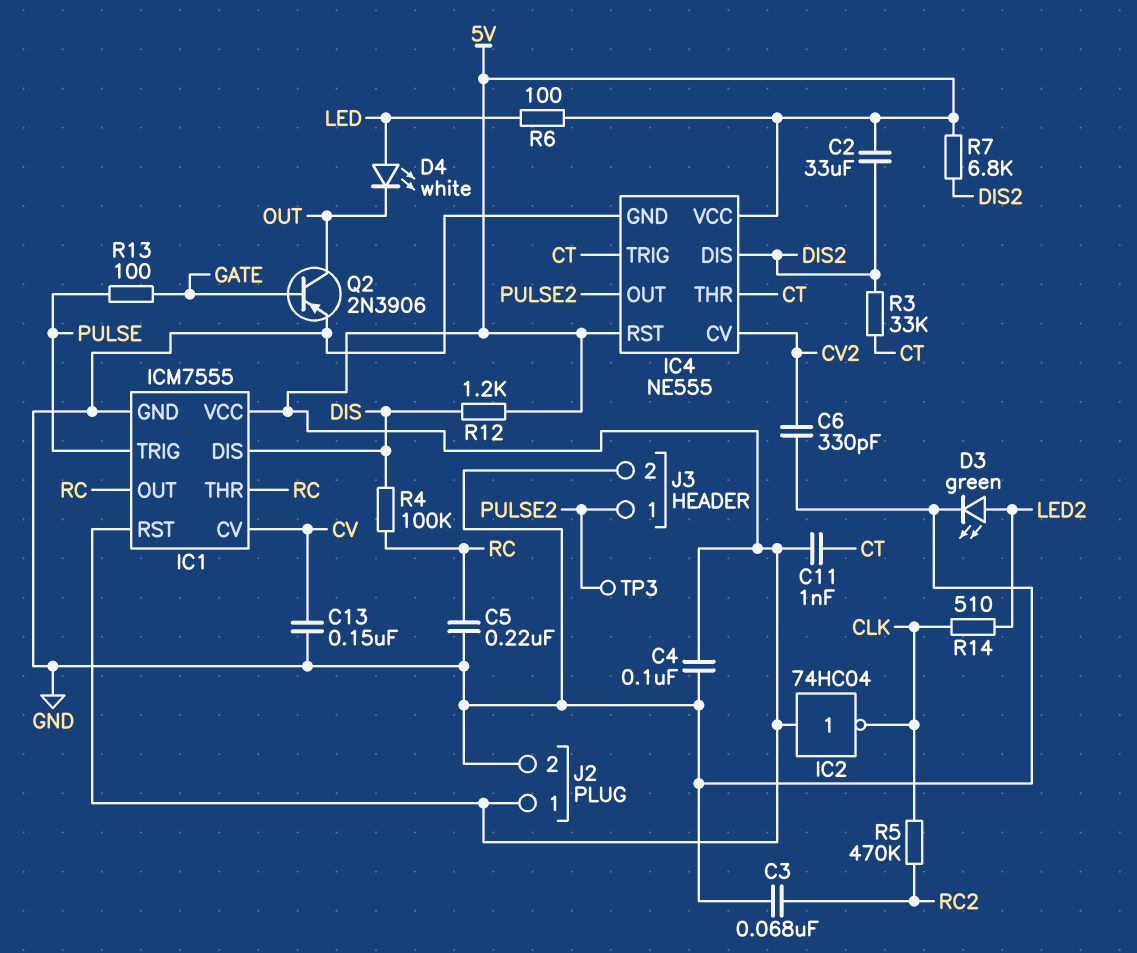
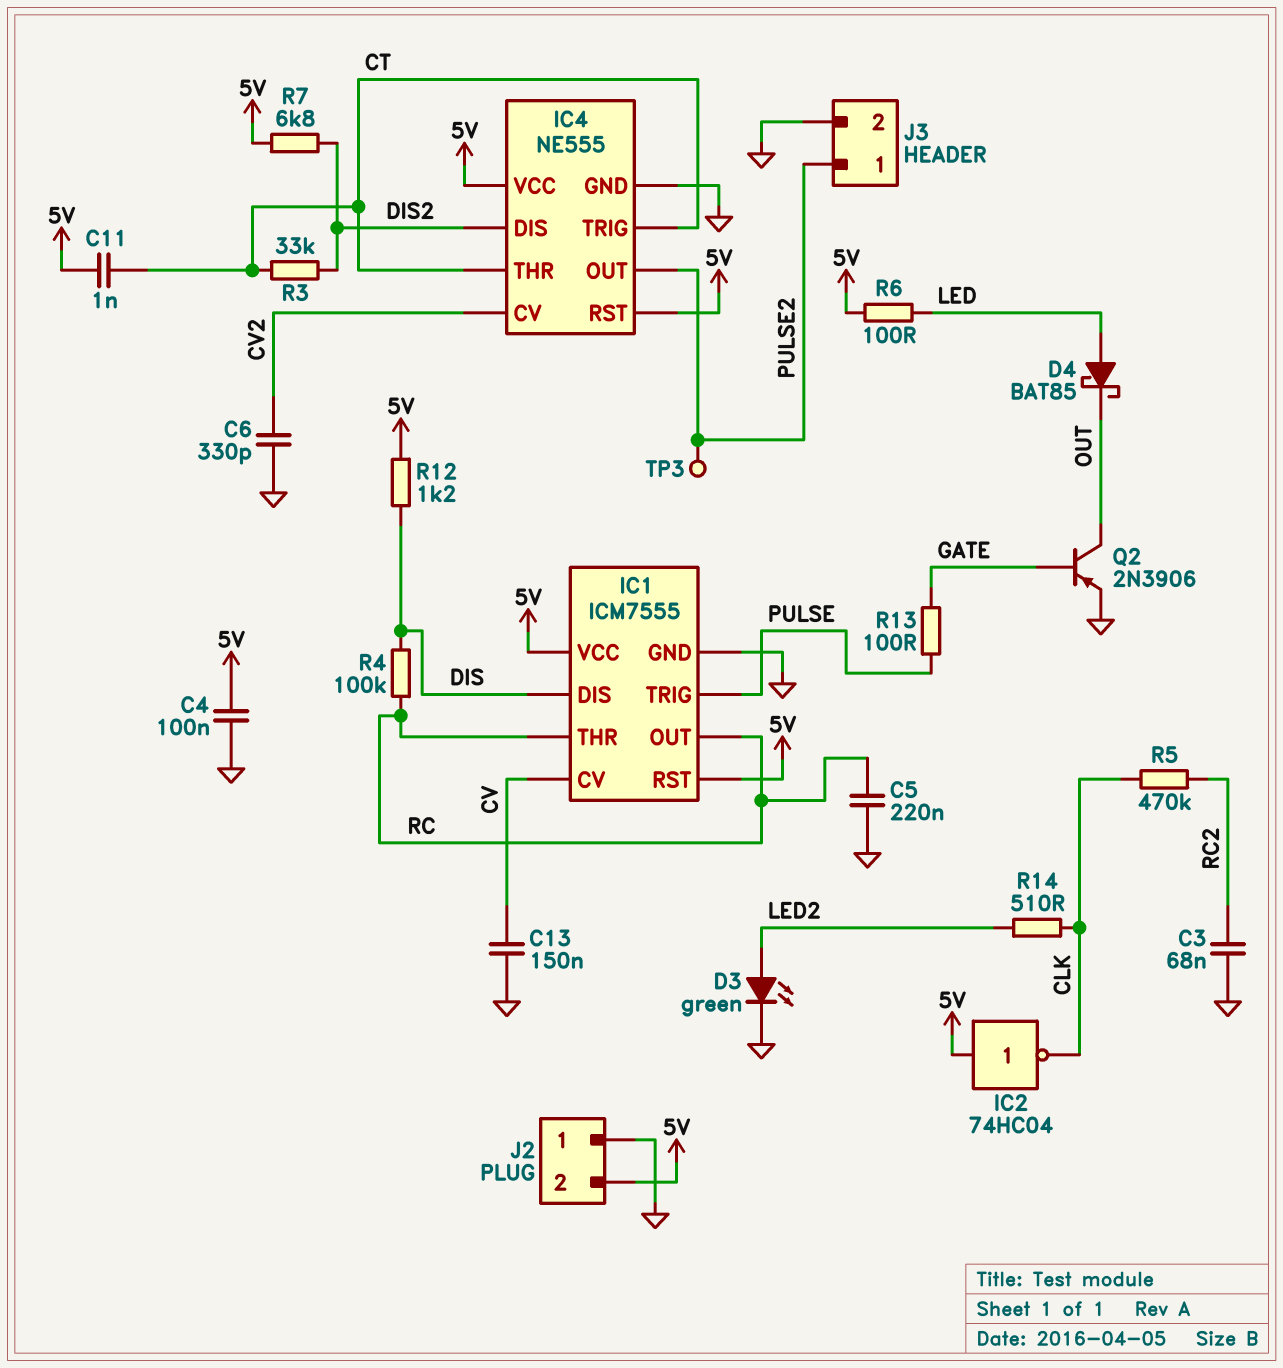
C2: 33uF (5V, DIS2) -> none
D4: LED white (A LED, K OUT) -> schottky BAT85 (A LED, K OUT)
J2 pin 1: 5V -> GND
J2 pin 2: GND -> 5V

